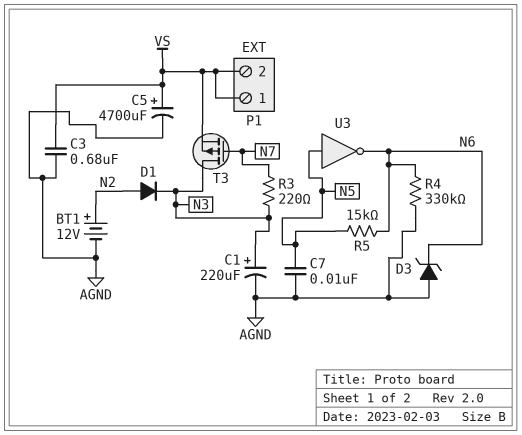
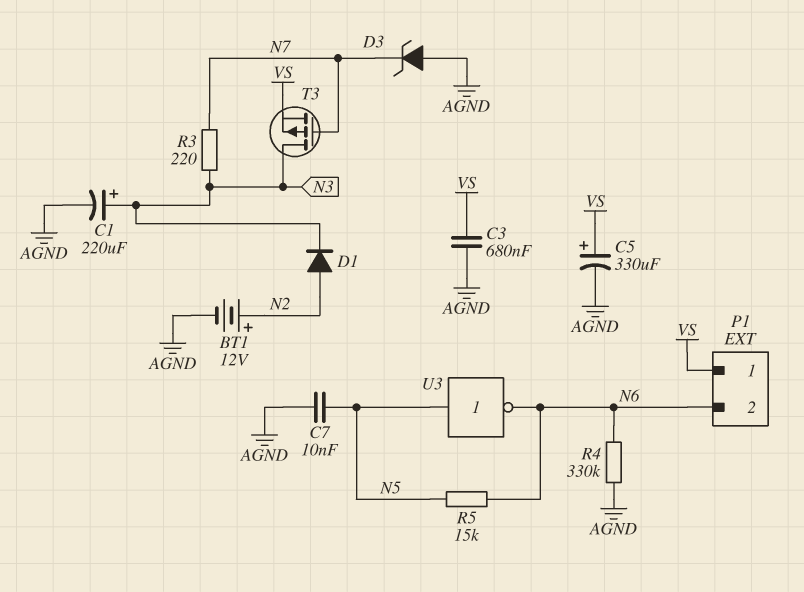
C5: 4700uF (plus VS, minus AGND) -> 330uF (plus VS, minus AGND)
D3: zener (A AGND, K N6) -> zener (A AGND, K N7)
P1 pin 2: VS -> N6

